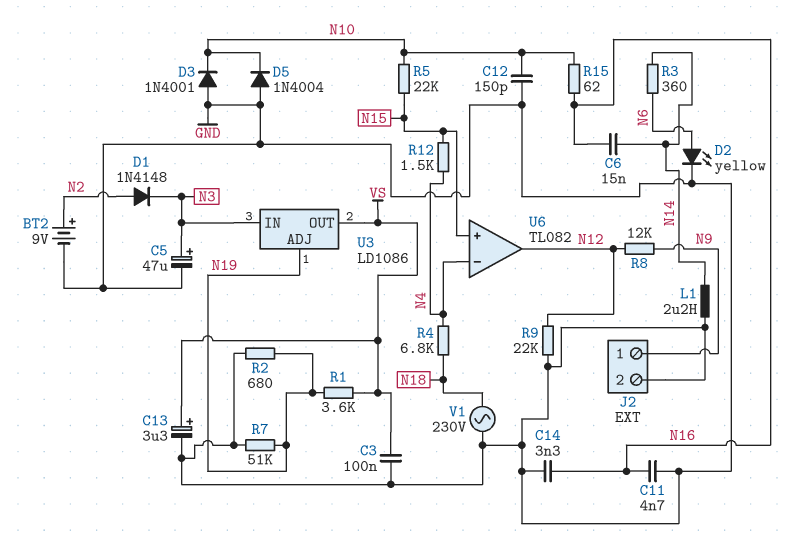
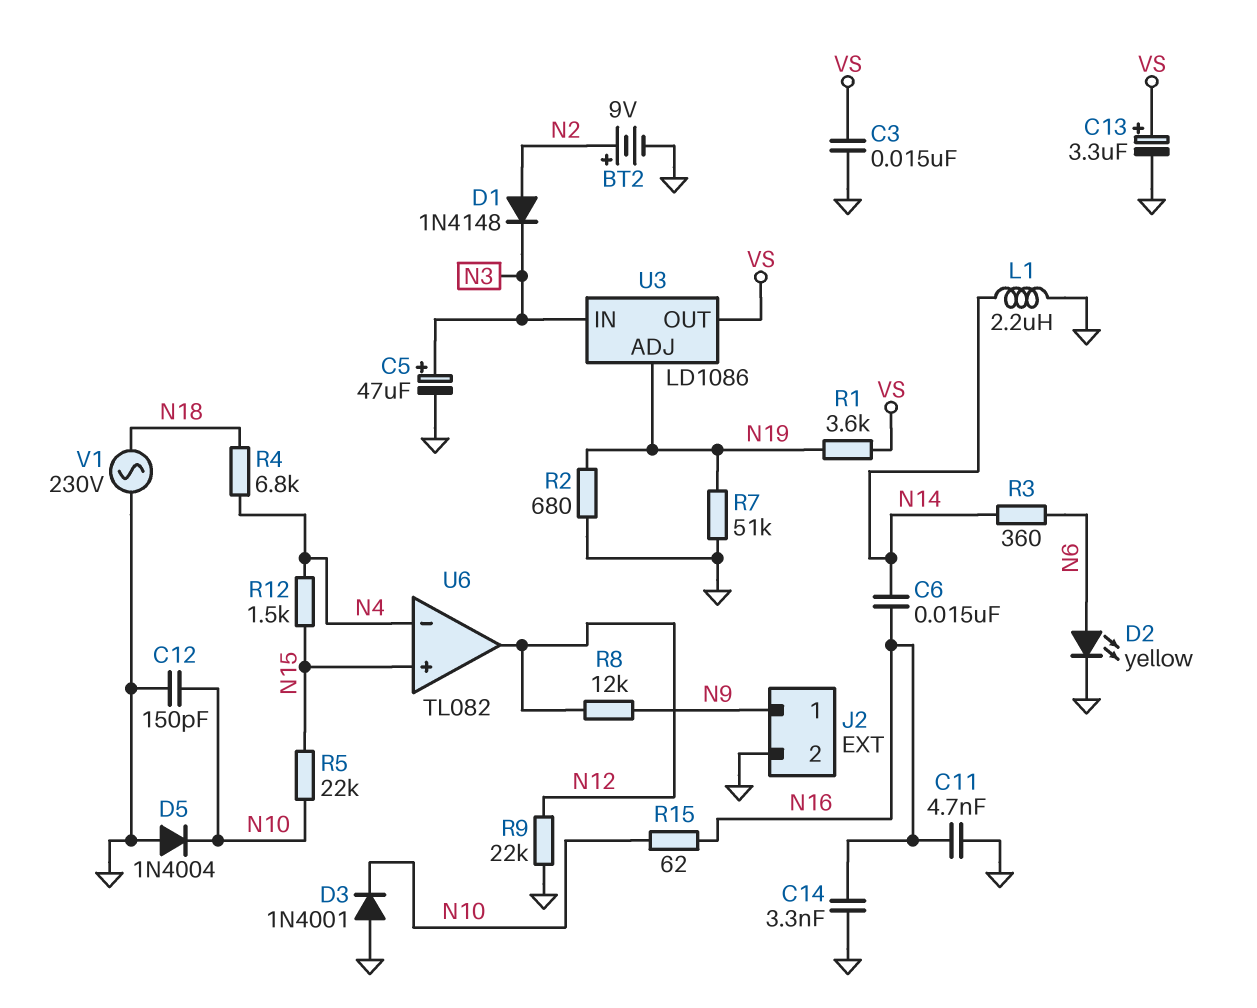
C3: 100nF (GND, VS) -> 15nF (GND, VS)

